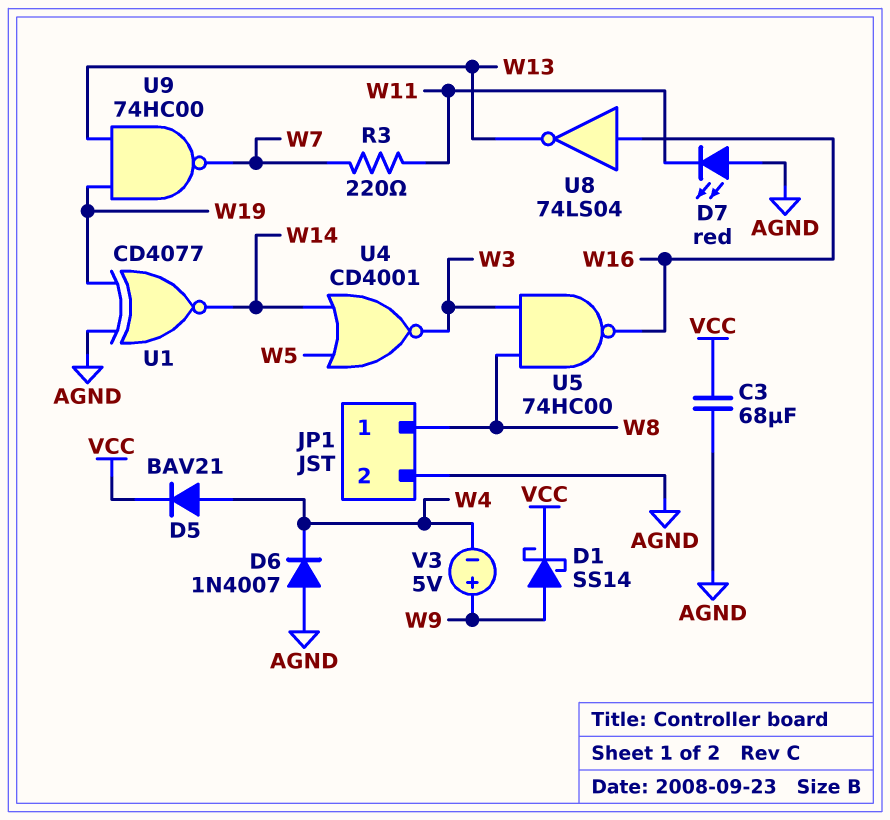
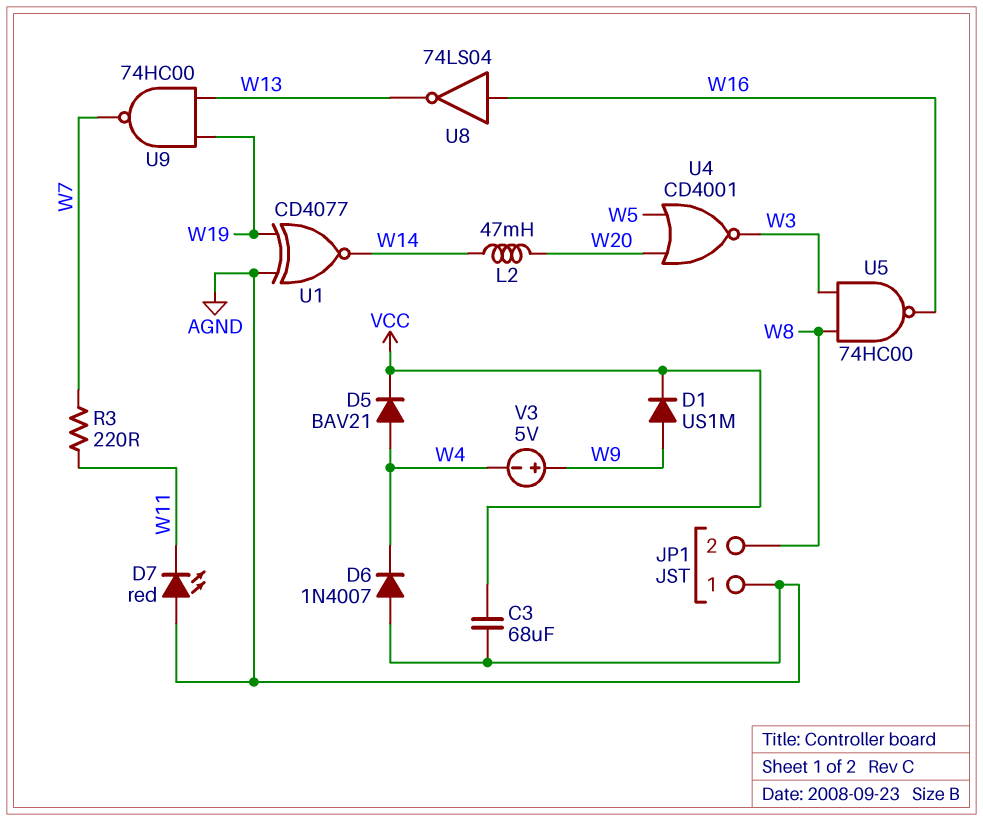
D1: schottky SS14 (A W9, K VCC) -> diode US1M (A W9, K VCC)
JP1 pin 1: W8 -> AGND
JP1 pin 2: AGND -> W8
L2: none -> 47mH (W14, W20)
U4: NOR CD4001 (in W5, in W14, out W3) -> NOR CD4001 (in W5, in W20, out W3)

